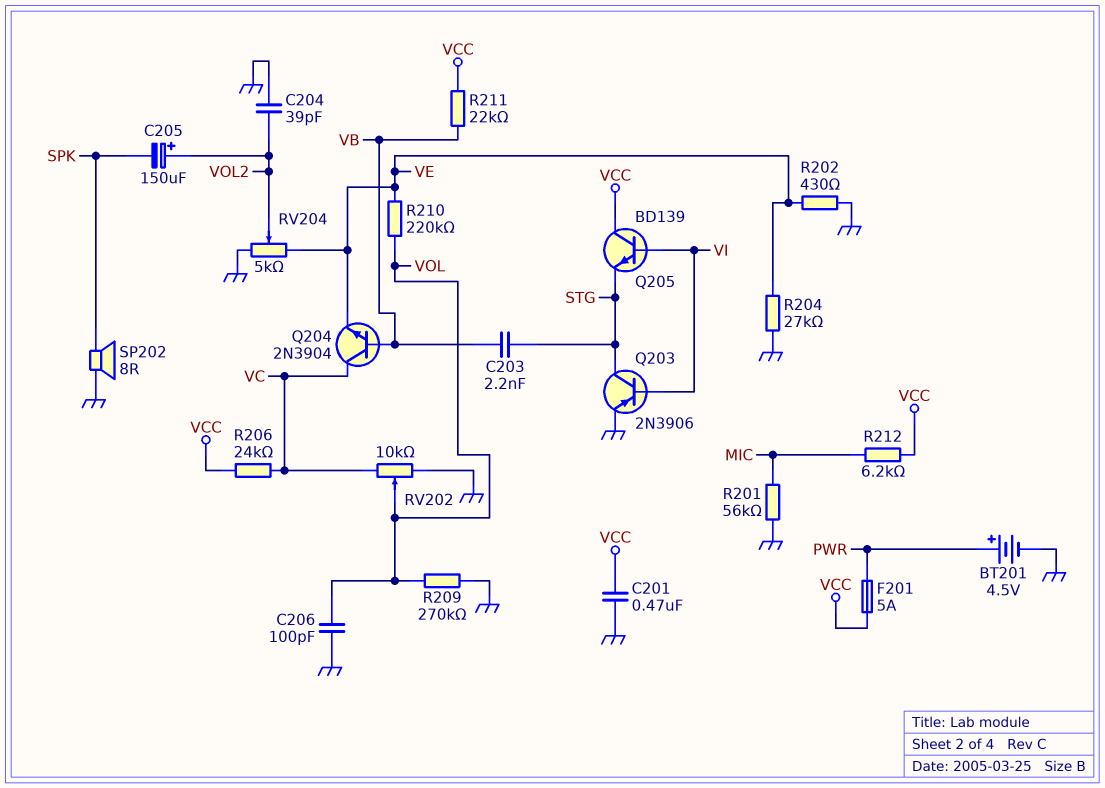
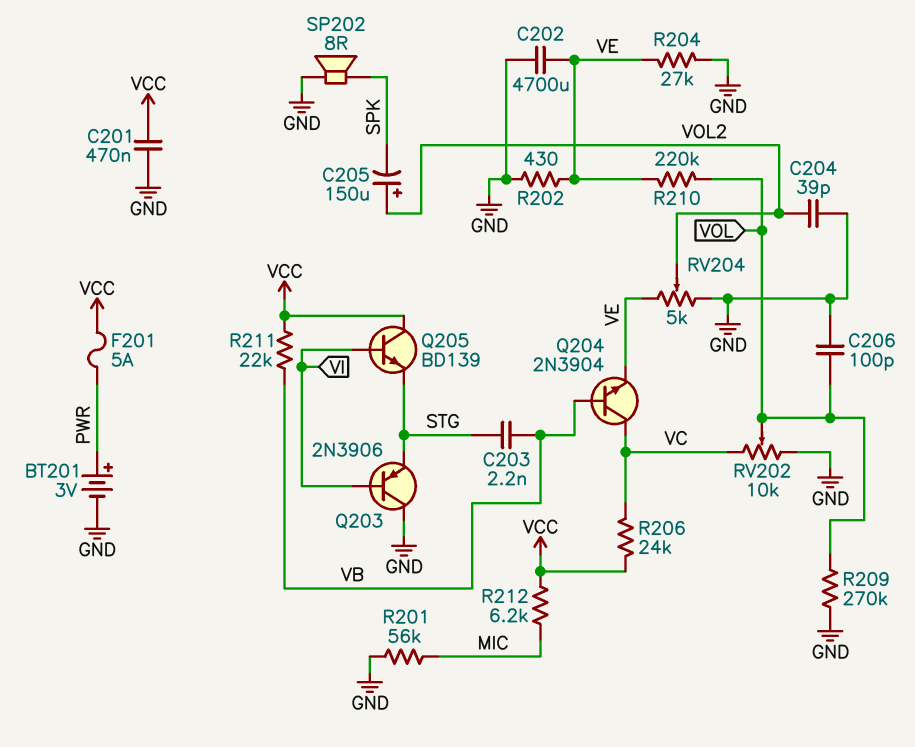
BT201: 4.5V (plus PWR, minus GND) -> 3V (plus PWR, minus GND)
C202: none -> 4700uF (GND, VE)
Q203: PNP 2N3906 (B VI, C STG, E GND) -> PNP 2N3906 (B VI, C GND, E STG)

